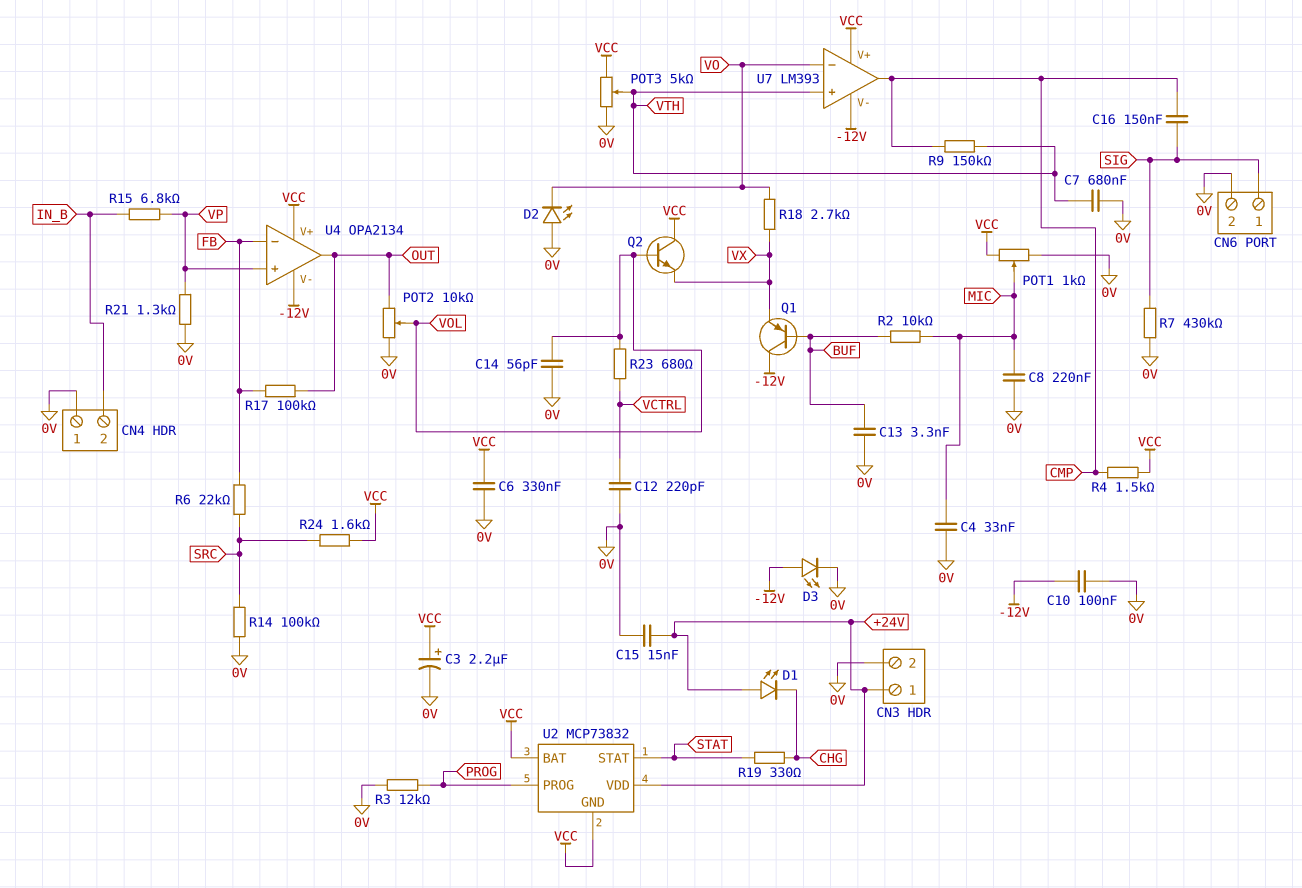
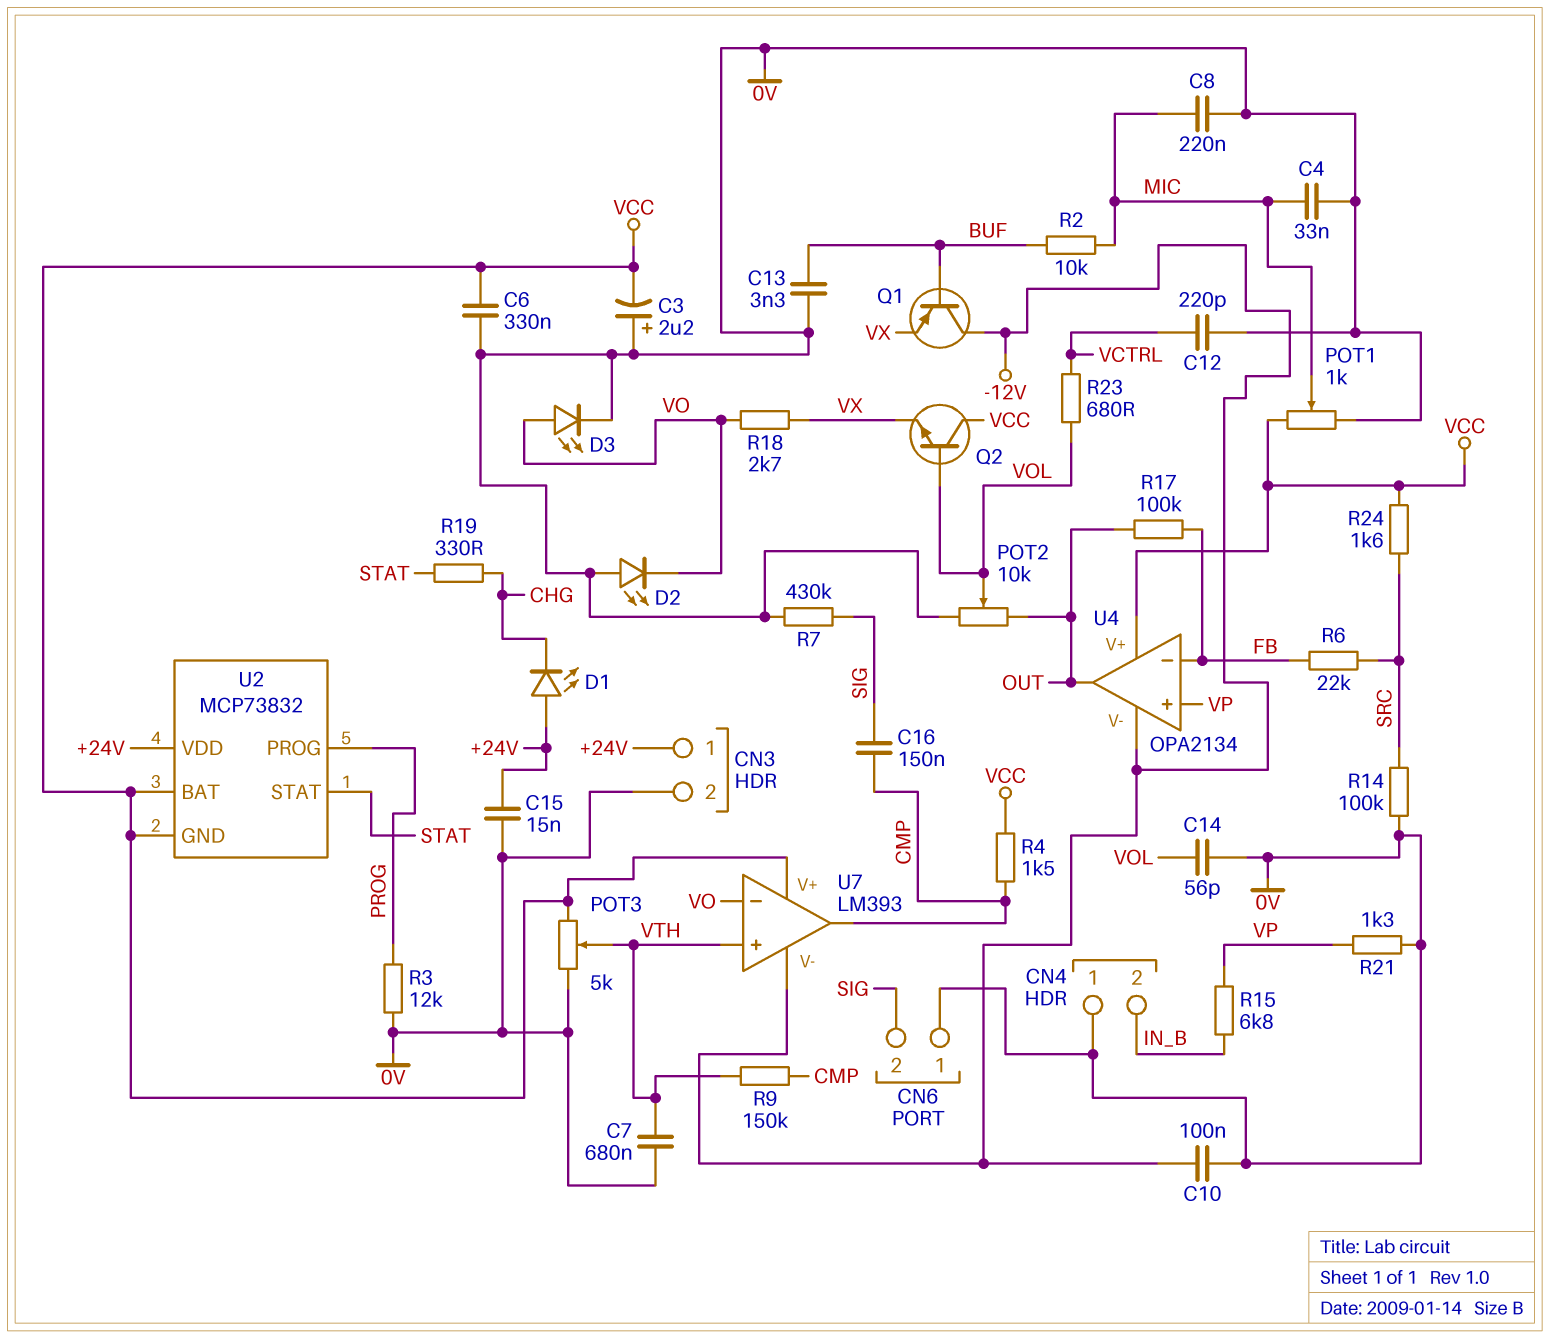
C3: 2.2uF (plus VCC, minus 0V) -> 2.2uF (plus 0V, minus VCC)
CN6 pin 1: SIG -> 0V
CN6 pin 2: 0V -> SIG
D3: LED (A -12V, K 0V) -> LED (A VO, K 0V)

